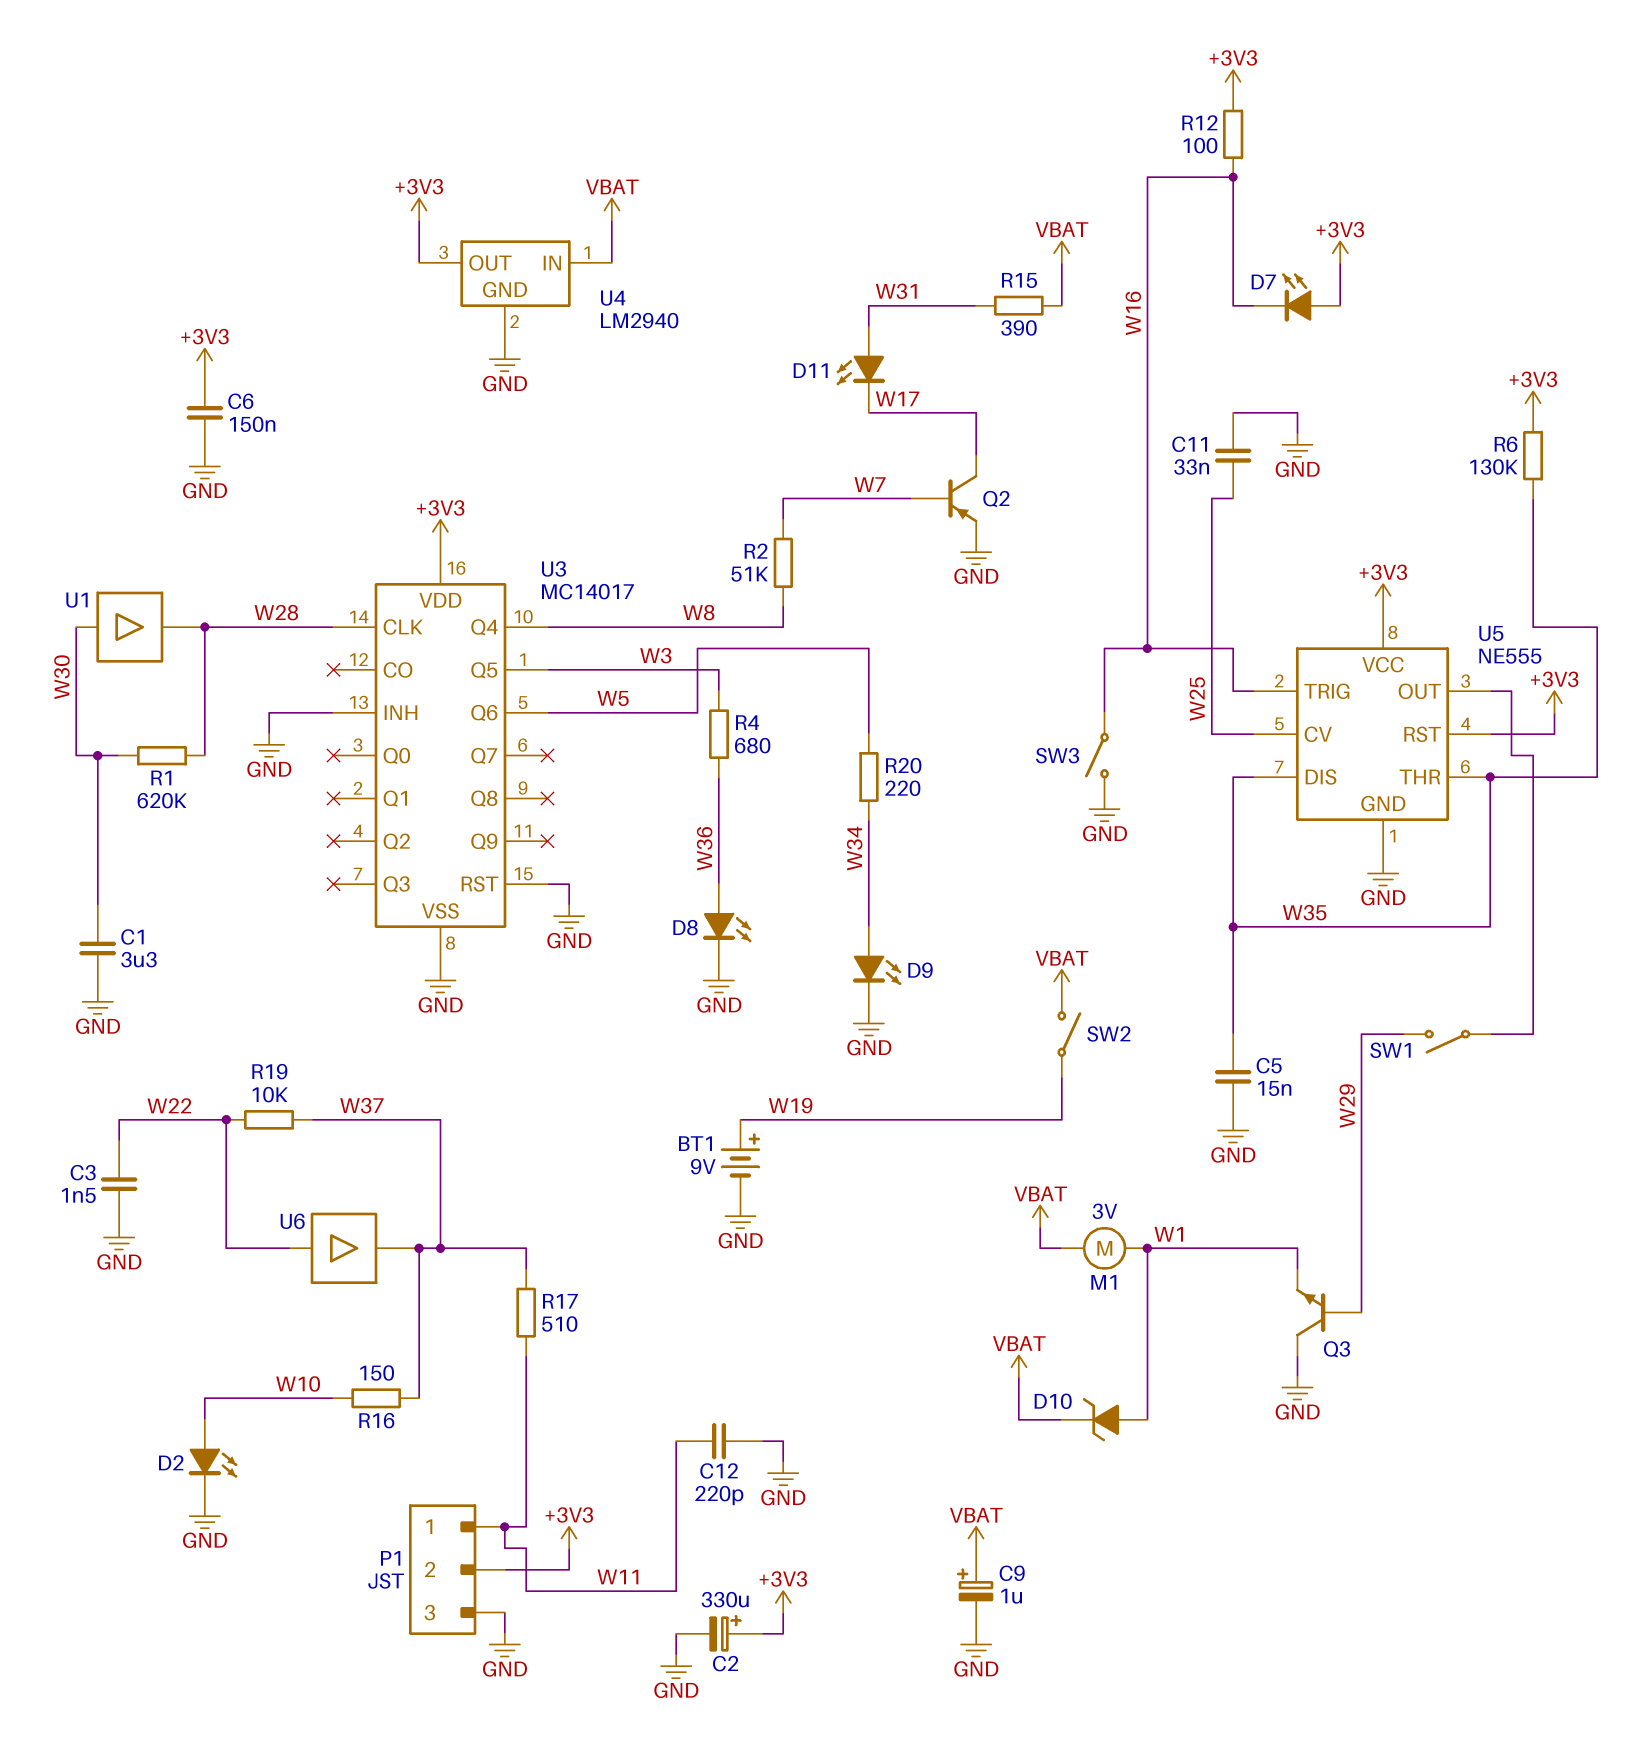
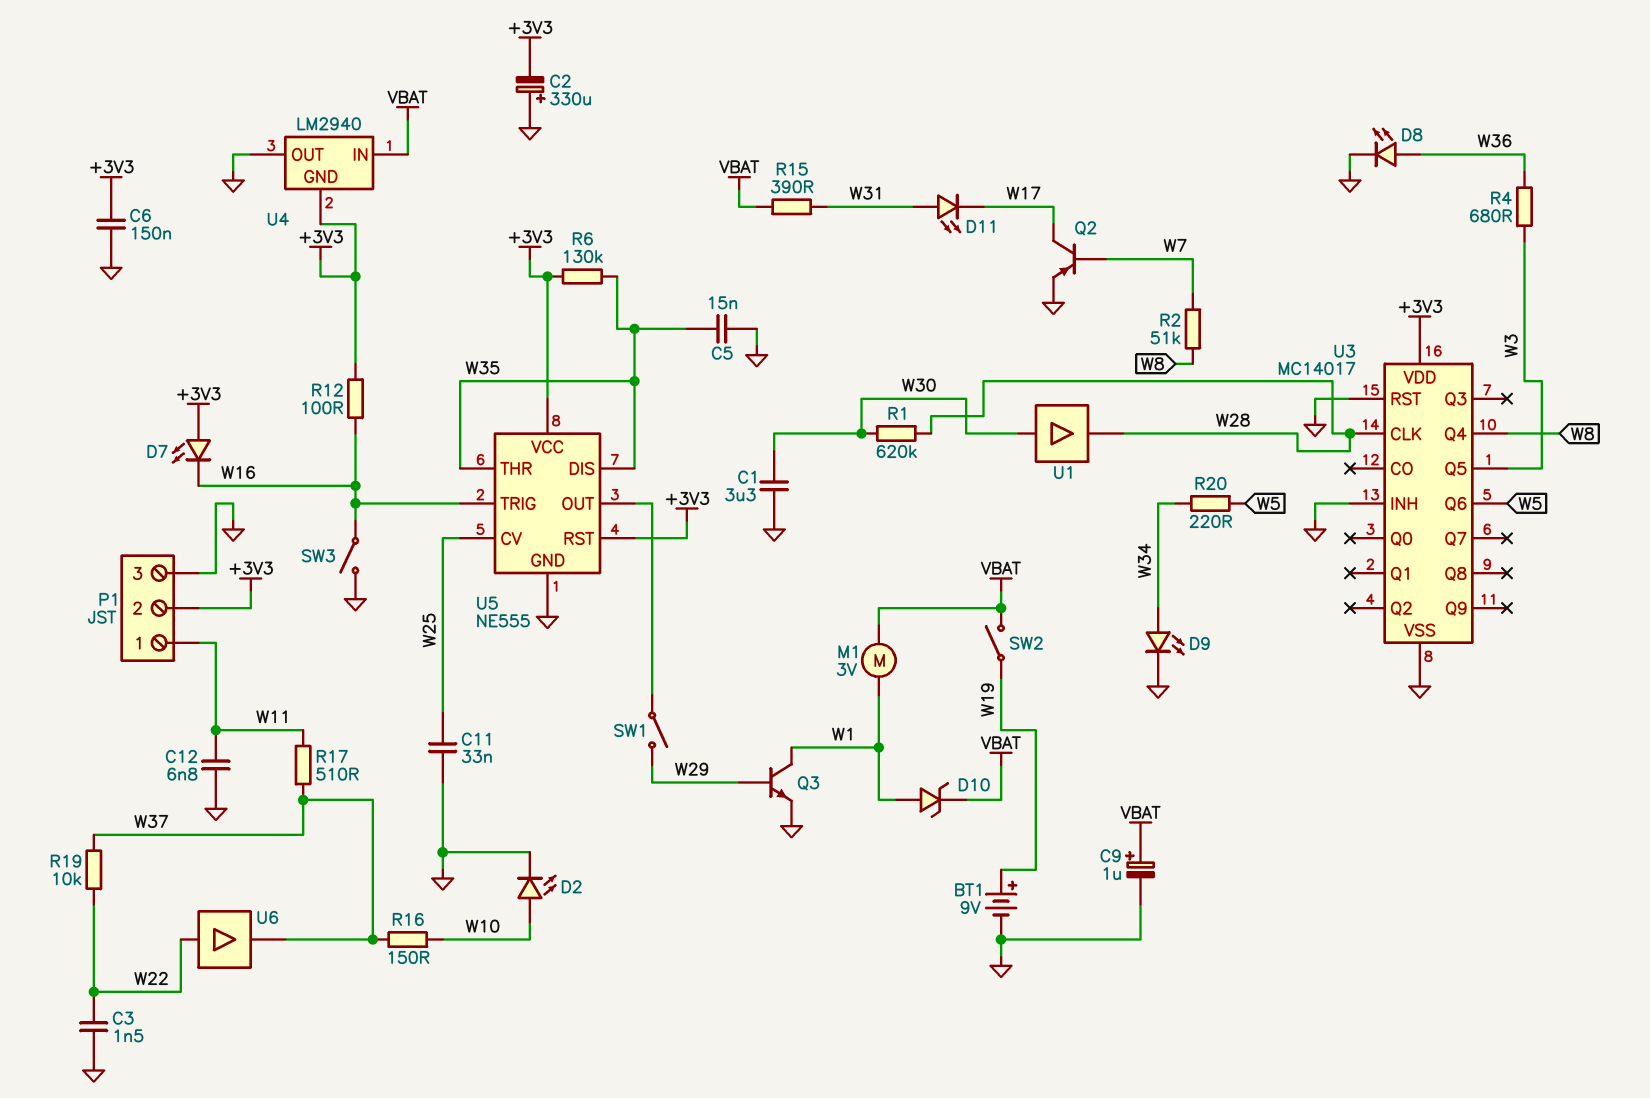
C2: 330uF (plus +3V3, minus GND) -> 330uF (plus GND, minus +3V3)
C12: 220pF (GND, W11) -> 6.8nF (GND, W11)
Q3: NPN (B W29, C GND, E W1) -> NPN (B W29, C W1, E GND)
U4 pin GND: GND -> +3V3
U4 pin OUT: +3V3 -> GND

